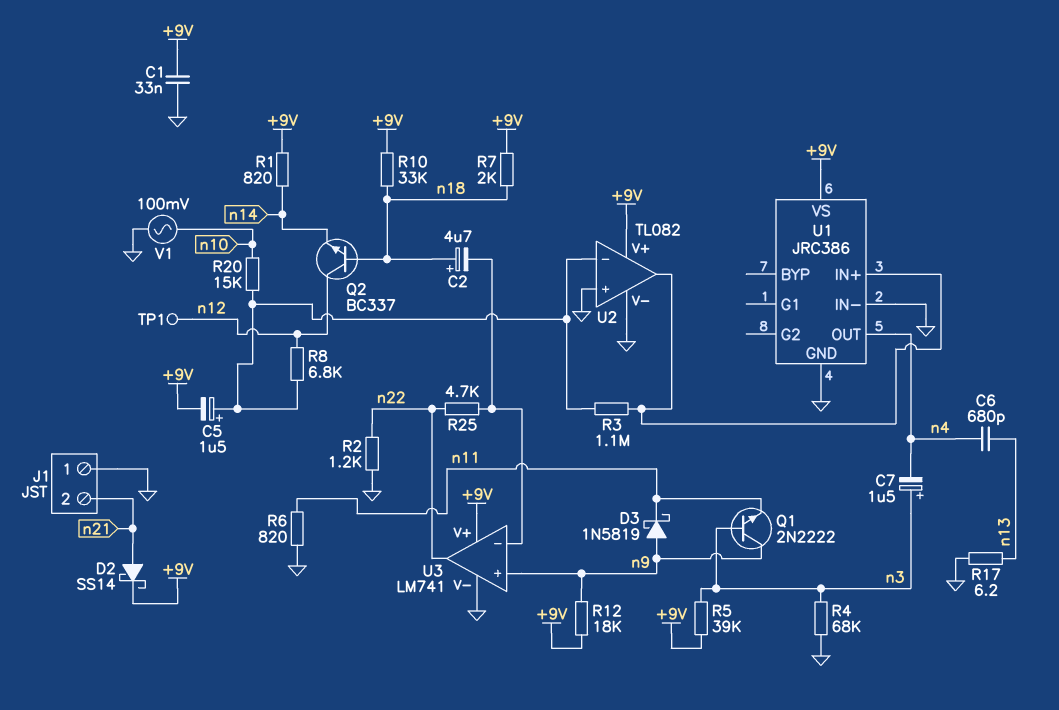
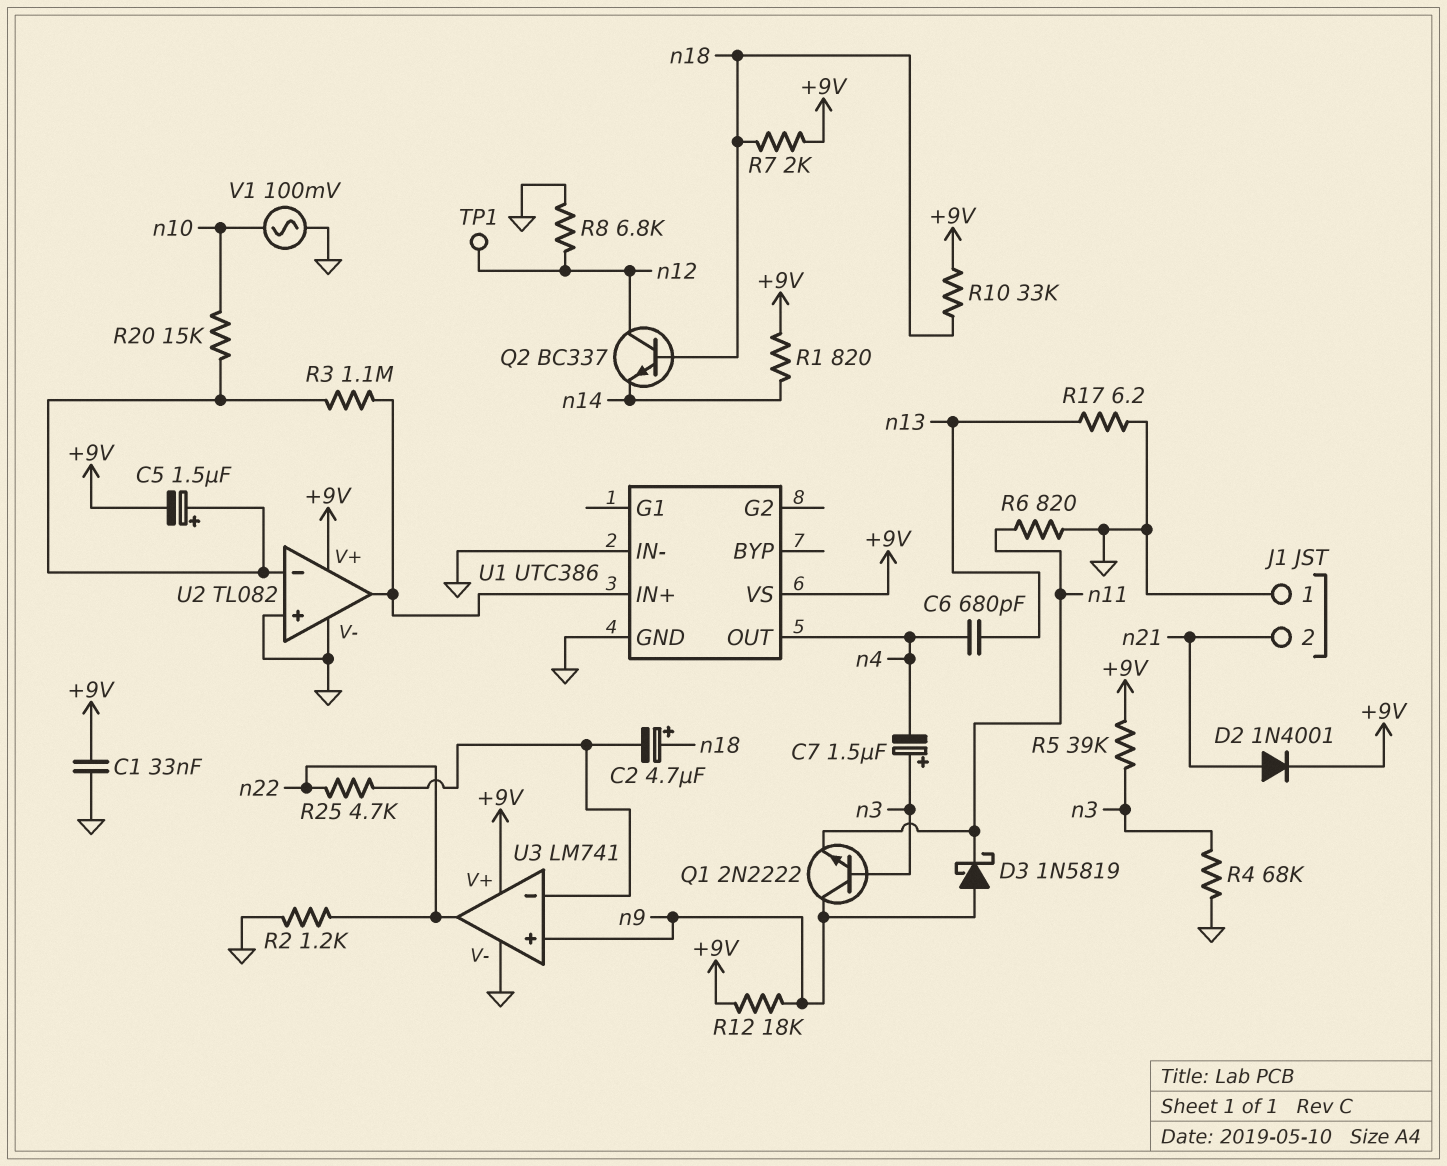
D2: schottky SS14 (A n21, K +9V) -> diode 1N4001 (A n21, K +9V)
R8: 6.8k (U2/in-, n12) -> 6.8k (GND, n12)
U1: JRC386 -> UTC386

